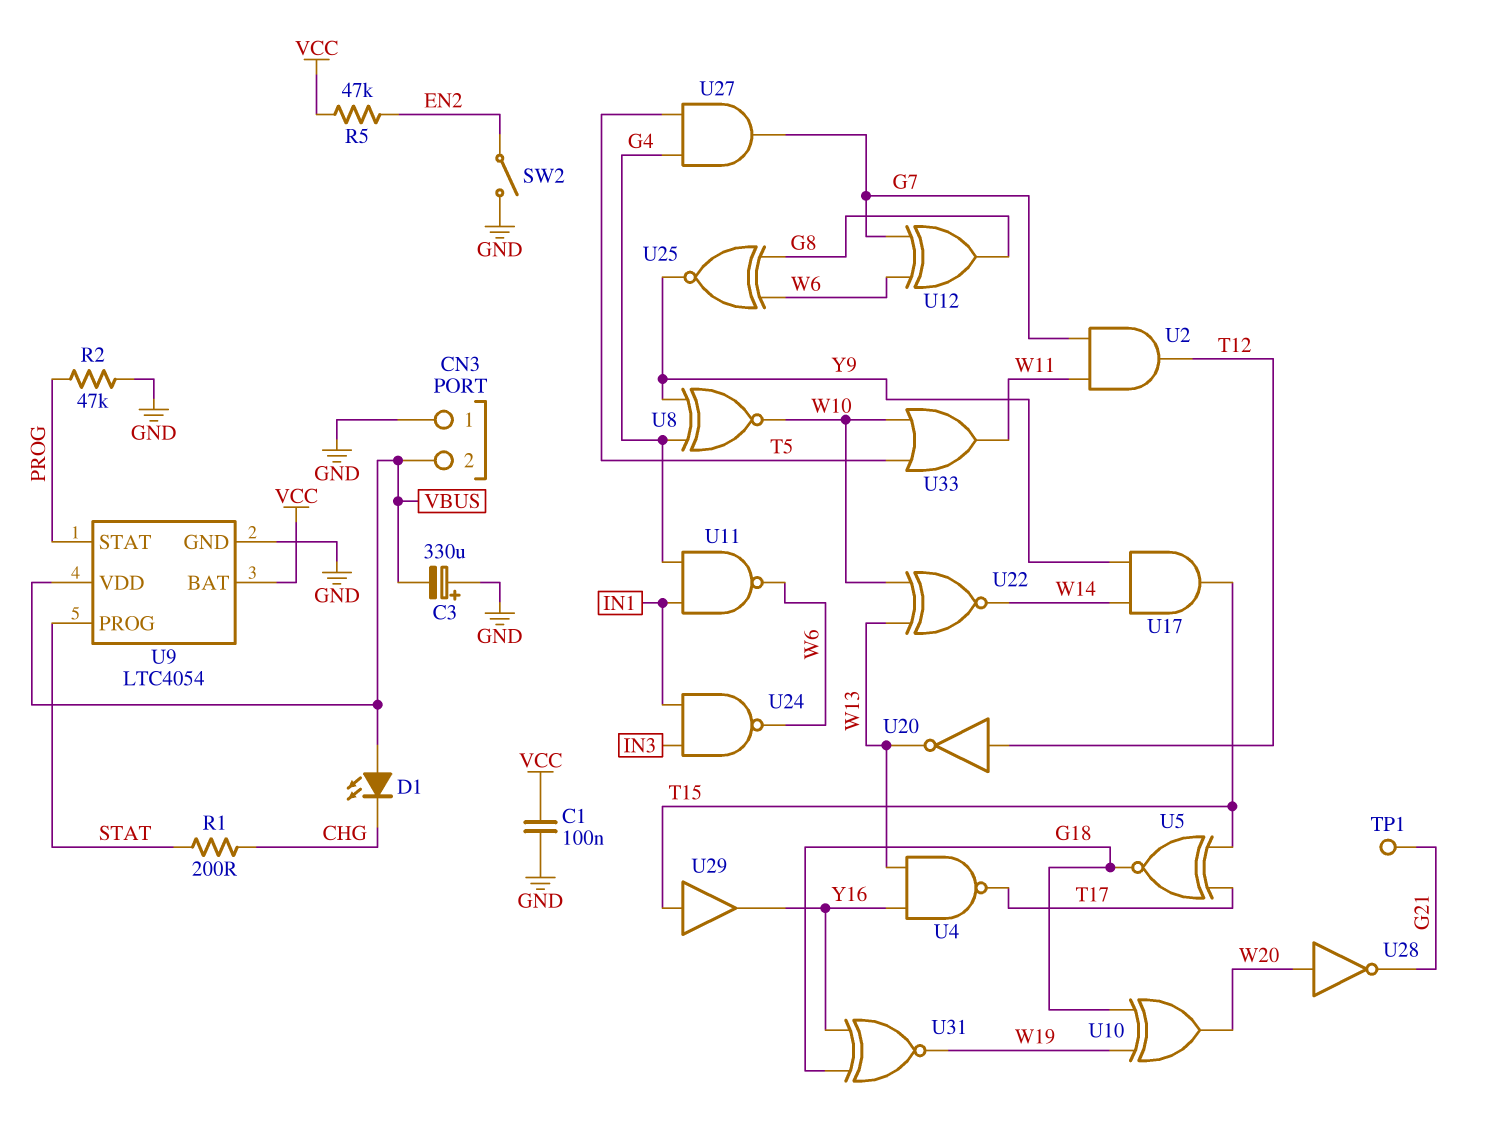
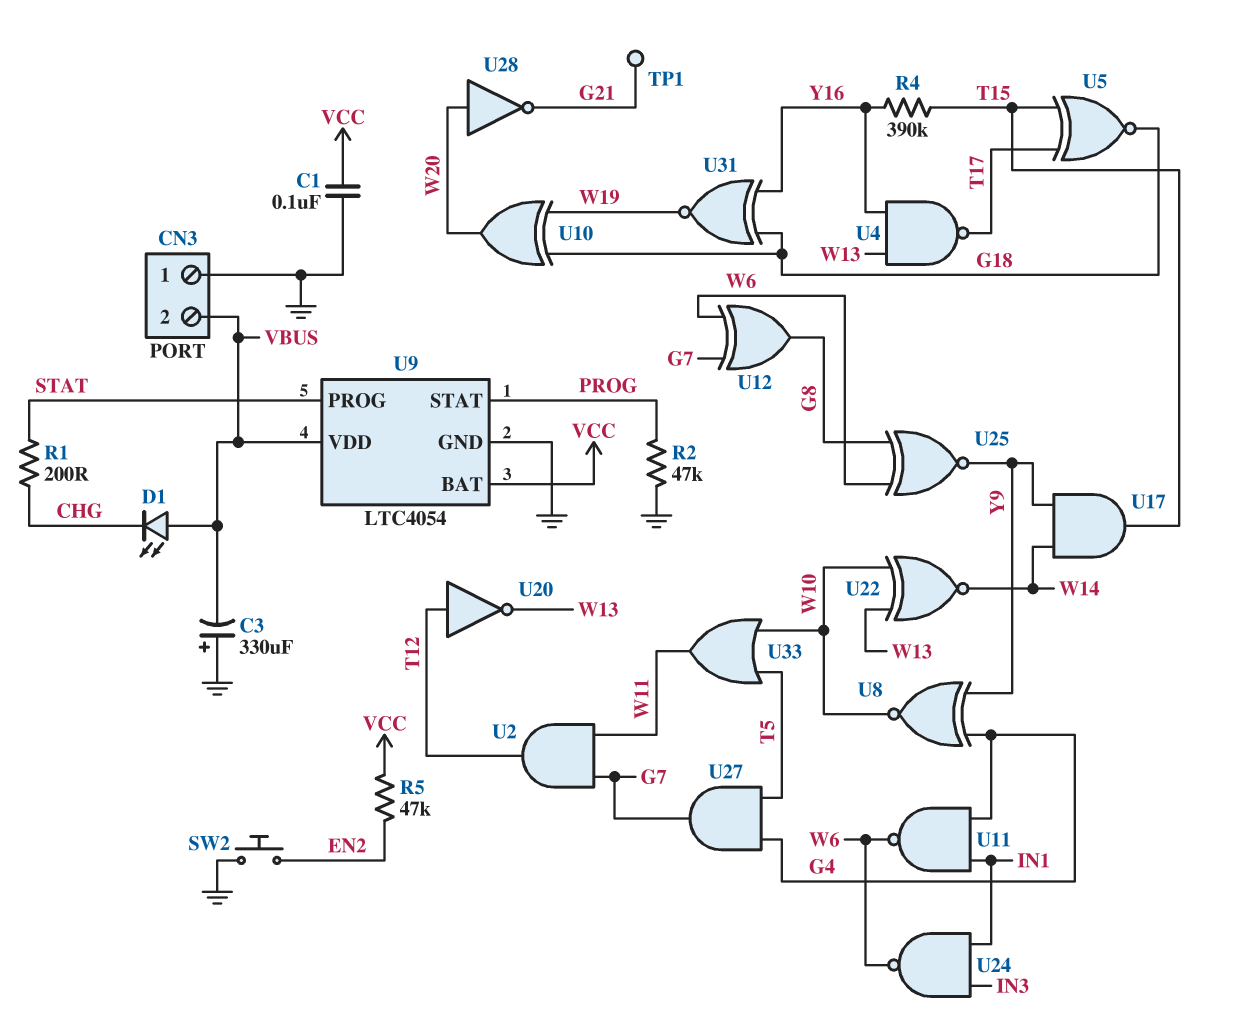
R4: none -> 390k (T15, Y16)
SW2: switch (EN2, GND) -> button (EN2, GND)
U29: buffer (in T15, out Y16) -> none

